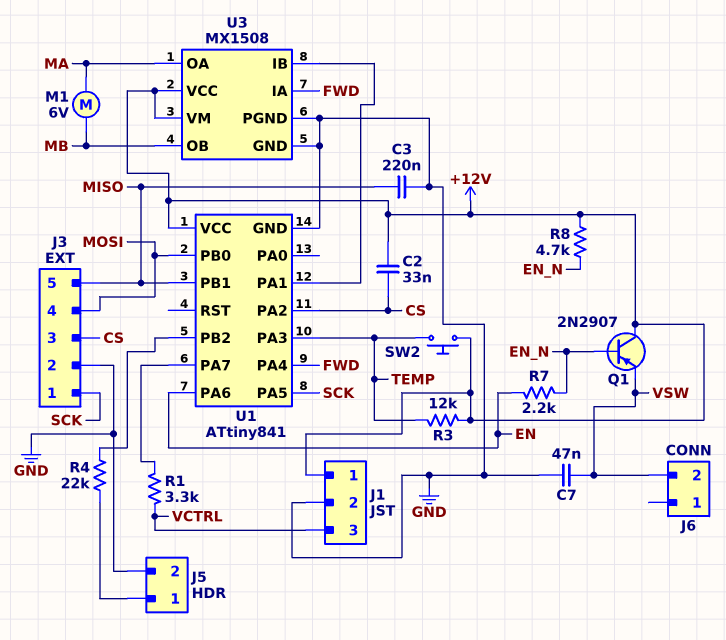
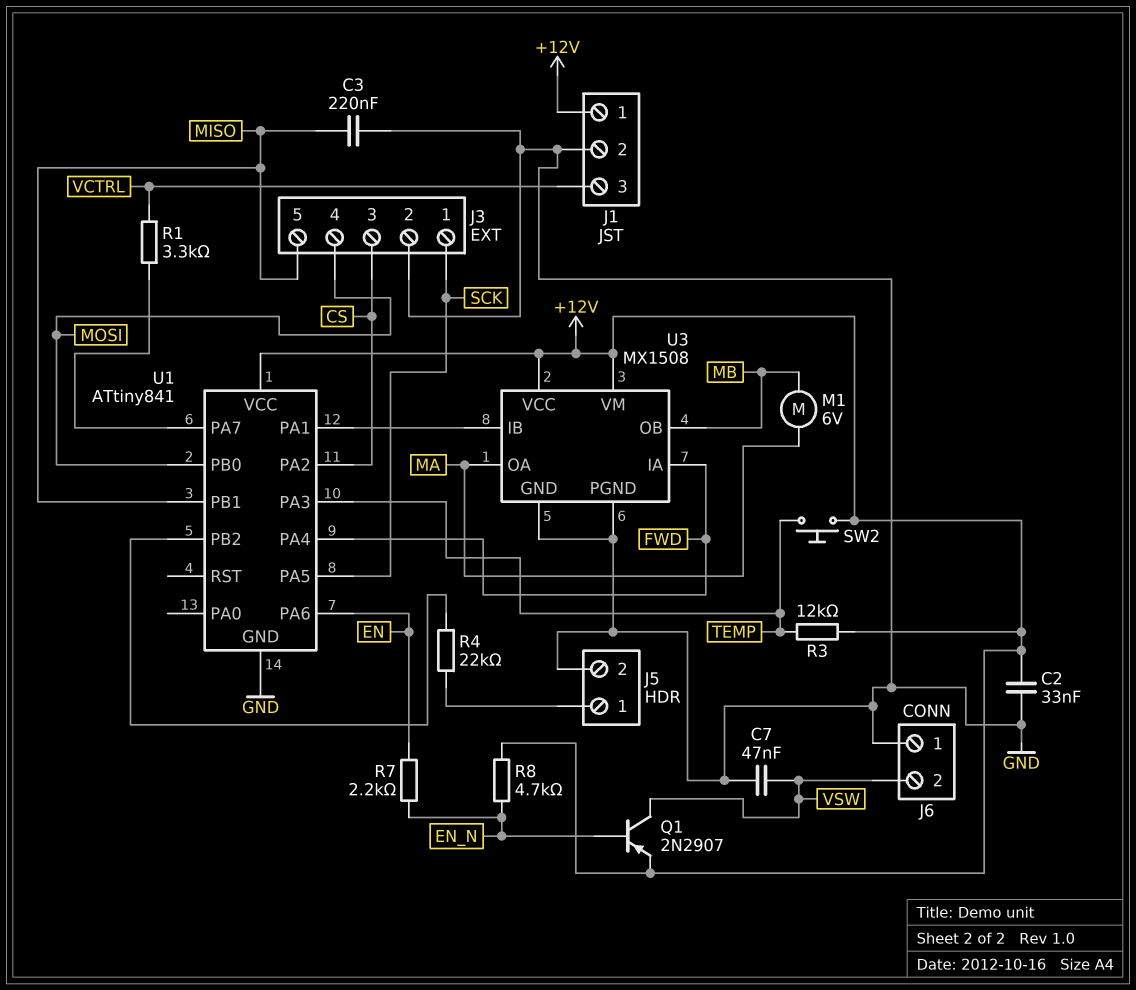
C2: 33nF (+12V, CS) -> 33nF (+12V, GND)
J6 pin 1: none -> GND
Q1: PNP 2N2907 (B EN_N, C +12V, E VSW) -> PNP 2N2907 (B EN_N, C VSW, E +12V)

